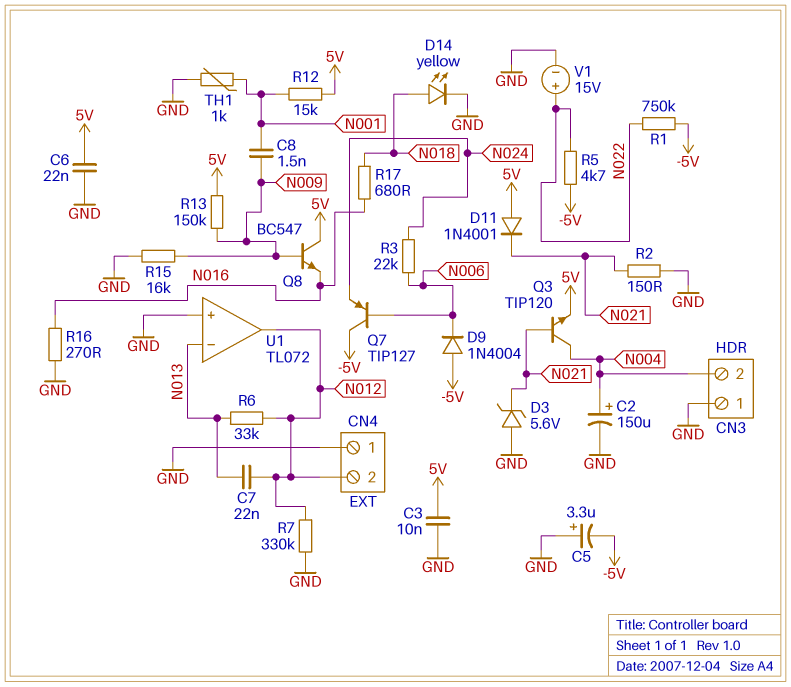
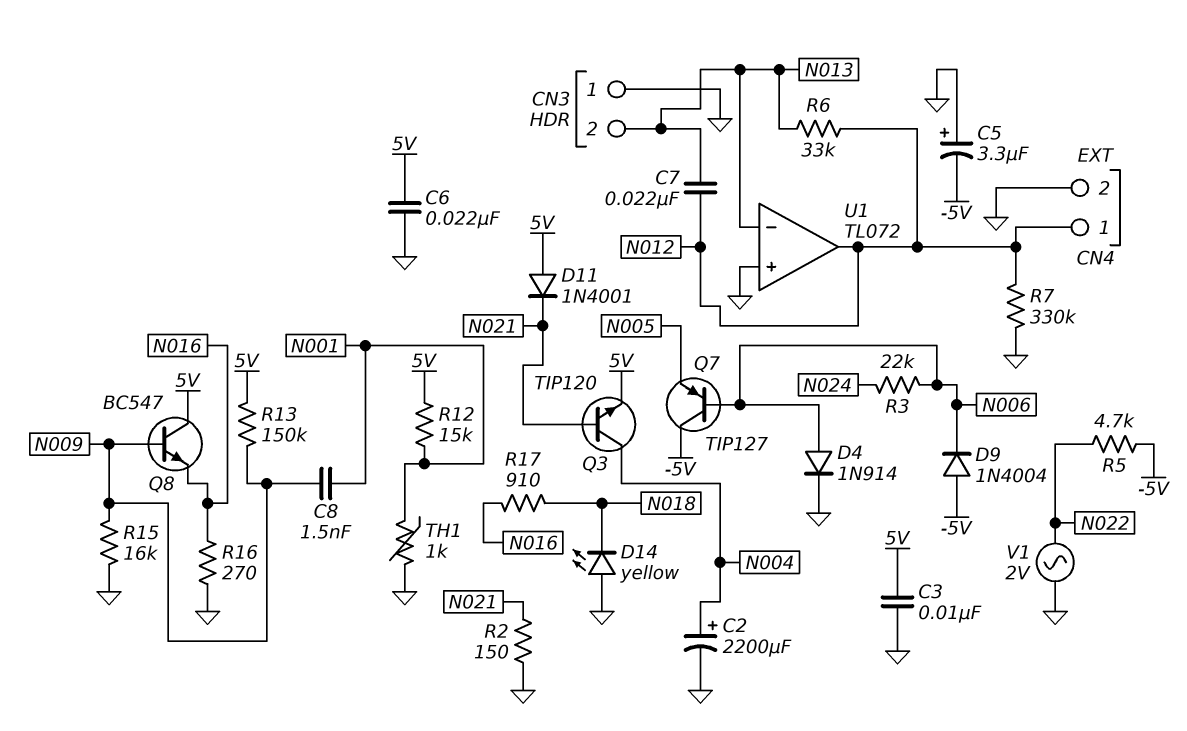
C2: 150uF (plus N004, minus GND) -> 2200uF (plus N004, minus GND)
CN3 pin 2: N004 -> N013
CN4 pin 1: GND -> N012
CN4 pin 2: N012 -> GND
D3: zener 5.6V (A GND, K N021) -> none
D4: none -> diode 1N914 (A N006, K GND)
D14: LED yellow (A N018, K GND) -> LED yellow (A GND, K N018)
Q7: PNP TIP127 (B N006, C -5V, E N024) -> PNP TIP127 (B N006, C -5V, E N005)
R1: 750k (-5V, N022) -> none
R17: 680 (N016, N018) -> 910 (N016, N018)
V1: 15V (plus N022, minus GND) -> AC 2V (GND, N022)

